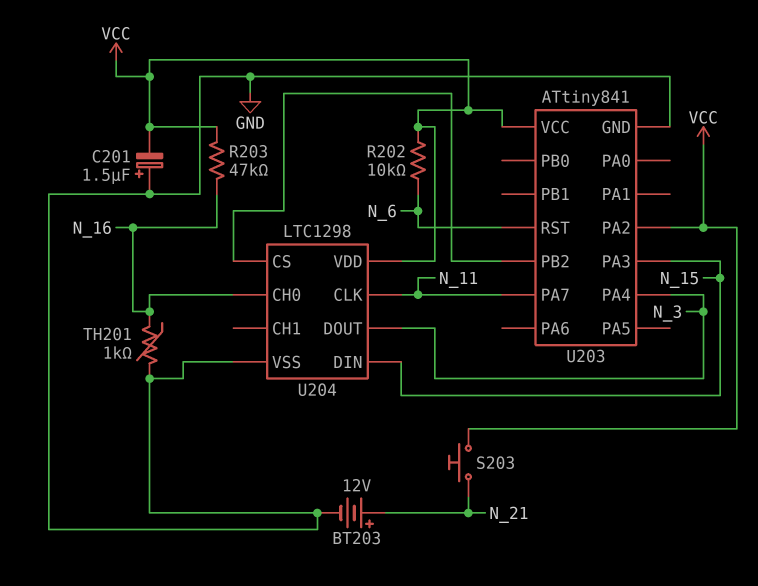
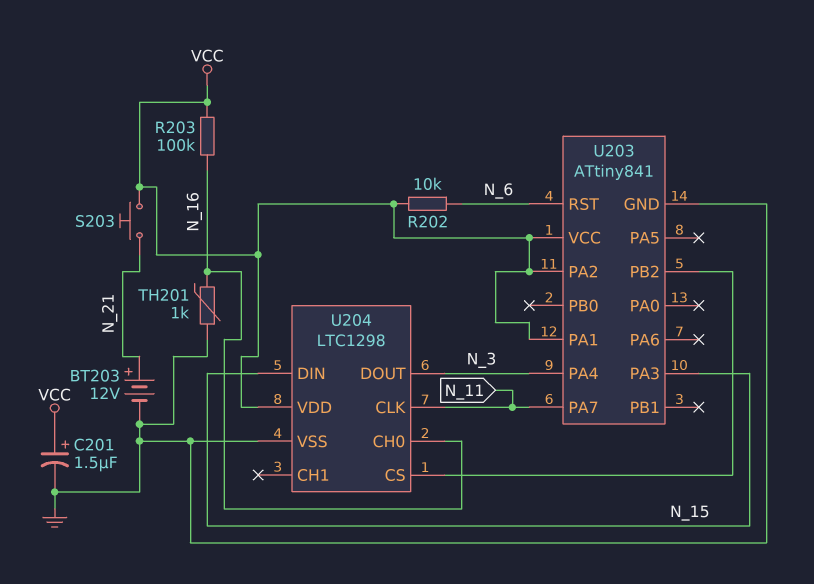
C201: 1.5uF (plus GND, minus VCC) -> 1.5uF (plus VCC, minus GND)
R203: 47k (N_16, VCC) -> 100k (N_16, VCC)
U203 pin PA1: none -> VCC

